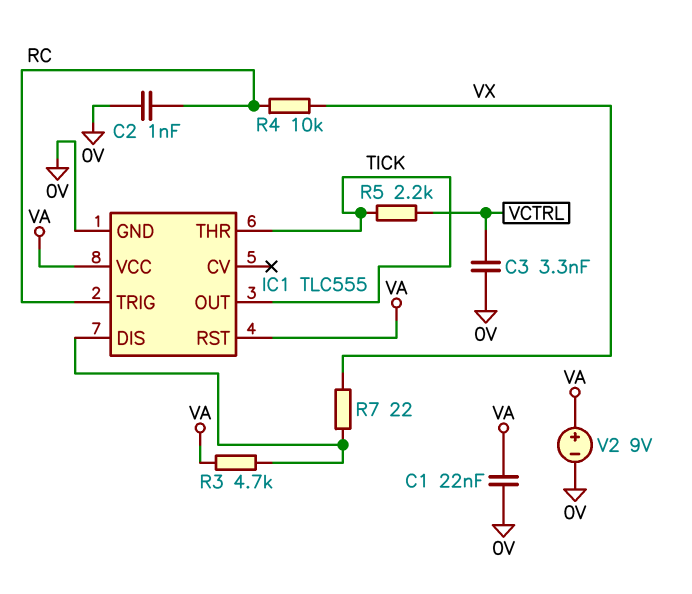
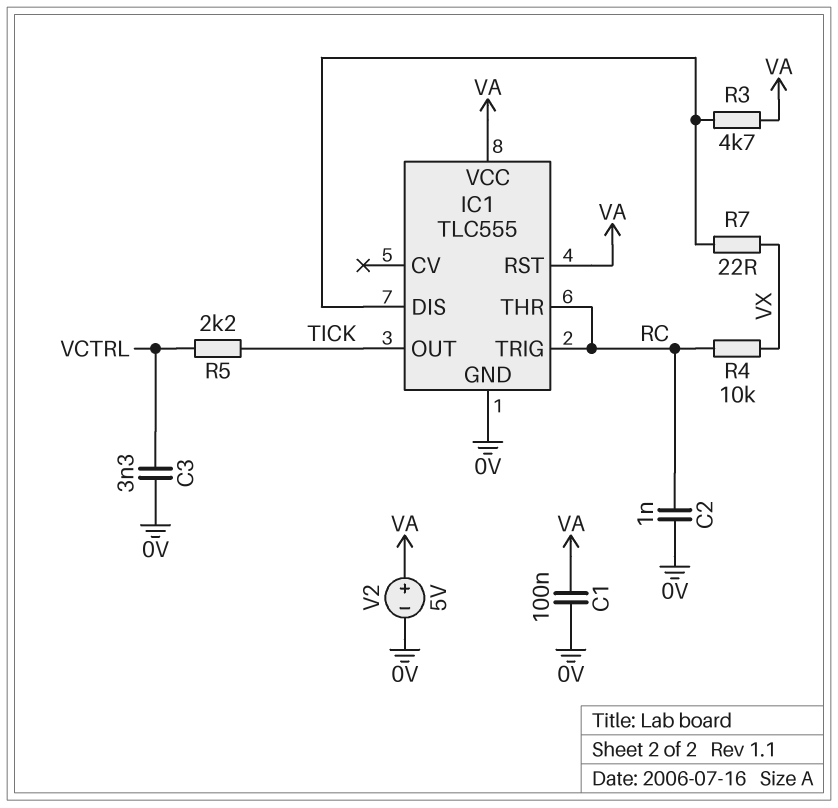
C1: 22nF (0V, VA) -> 100nF (0V, VA)
IC1 pin THR: TICK -> RC
V2: 9V (plus VA, minus 0V) -> 5V (plus VA, minus 0V)

